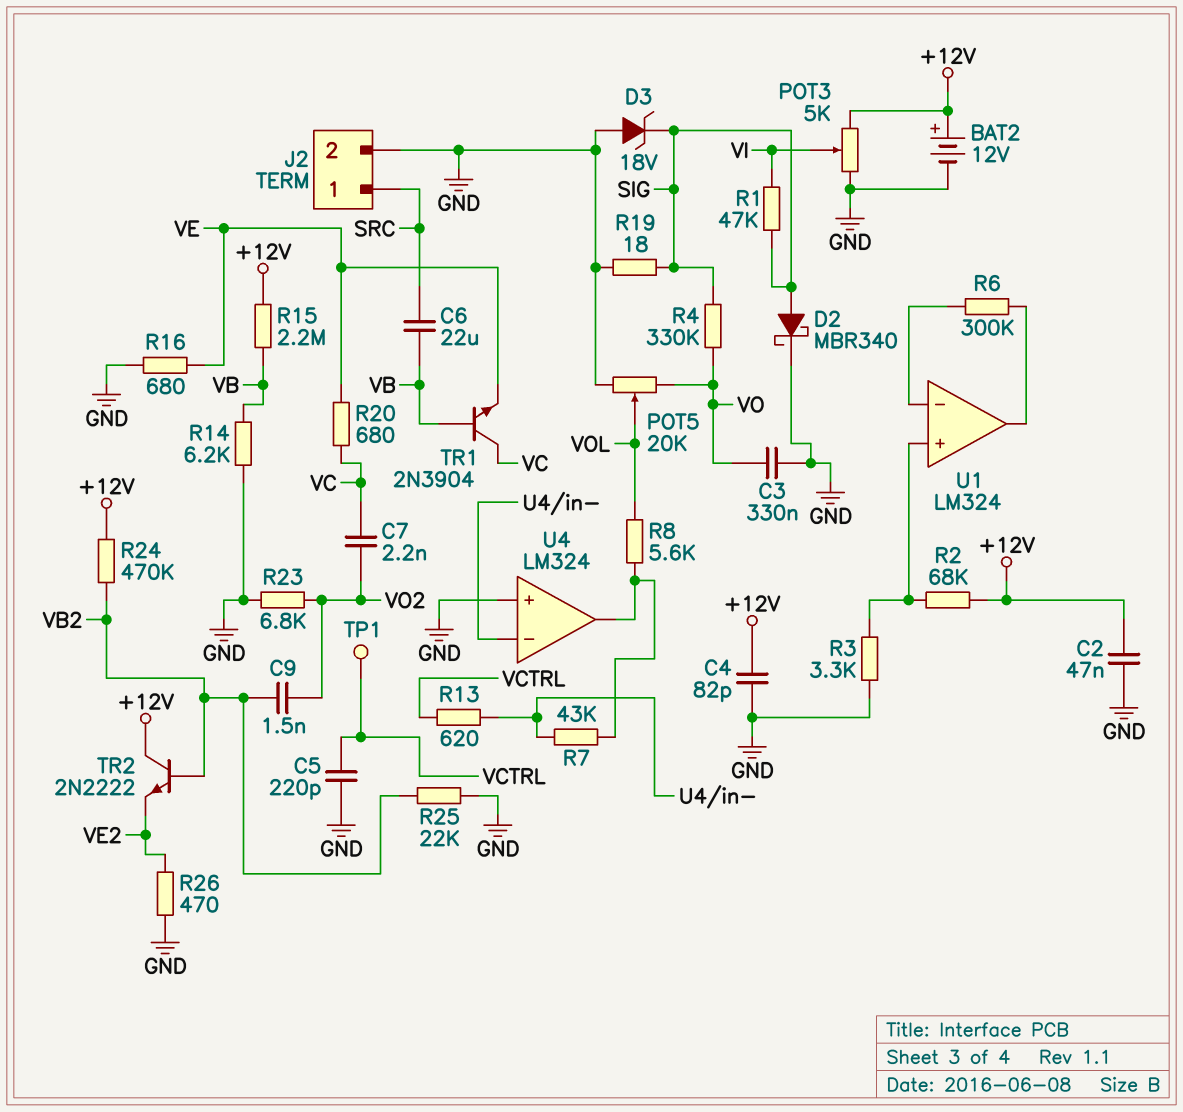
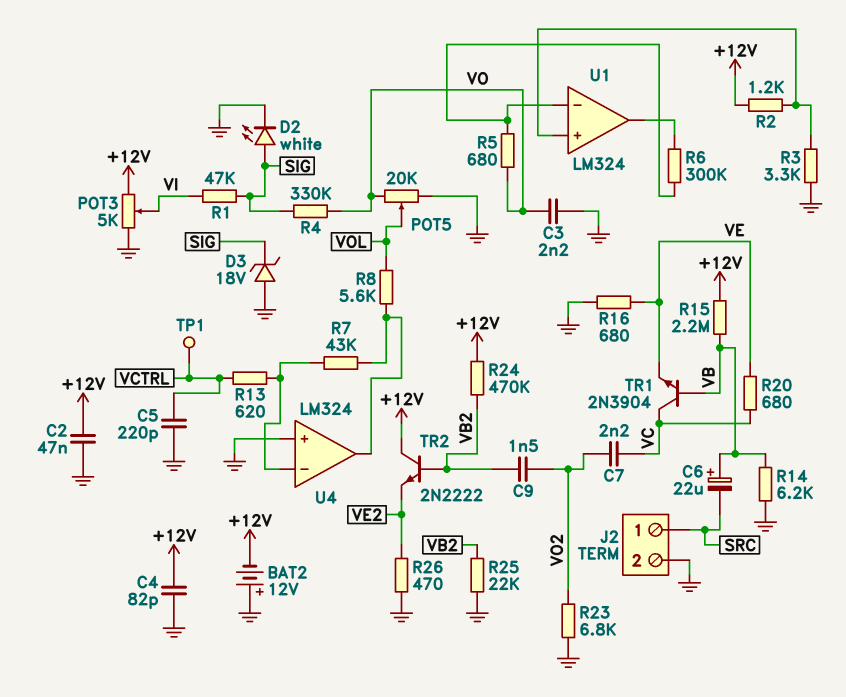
BAT2: 12V (plus +12V, minus GND) -> 12V (plus GND, minus +12V)
C3: 330nF (GND, VO) -> 2.2nF (GND, VO)
C6: 22uF (SRC, VB) -> 22uF (plus VB, minus SRC)
D2: schottky MBR340 (A SIG, K GND) -> LED white (A SIG, K GND)
R2: 68k (+12V, U1/in+) -> 1.2k (+12V, U1/in+)
R5: none -> 680 (U1/in-, VO)
R19: 18 (GND, SIG) -> none

